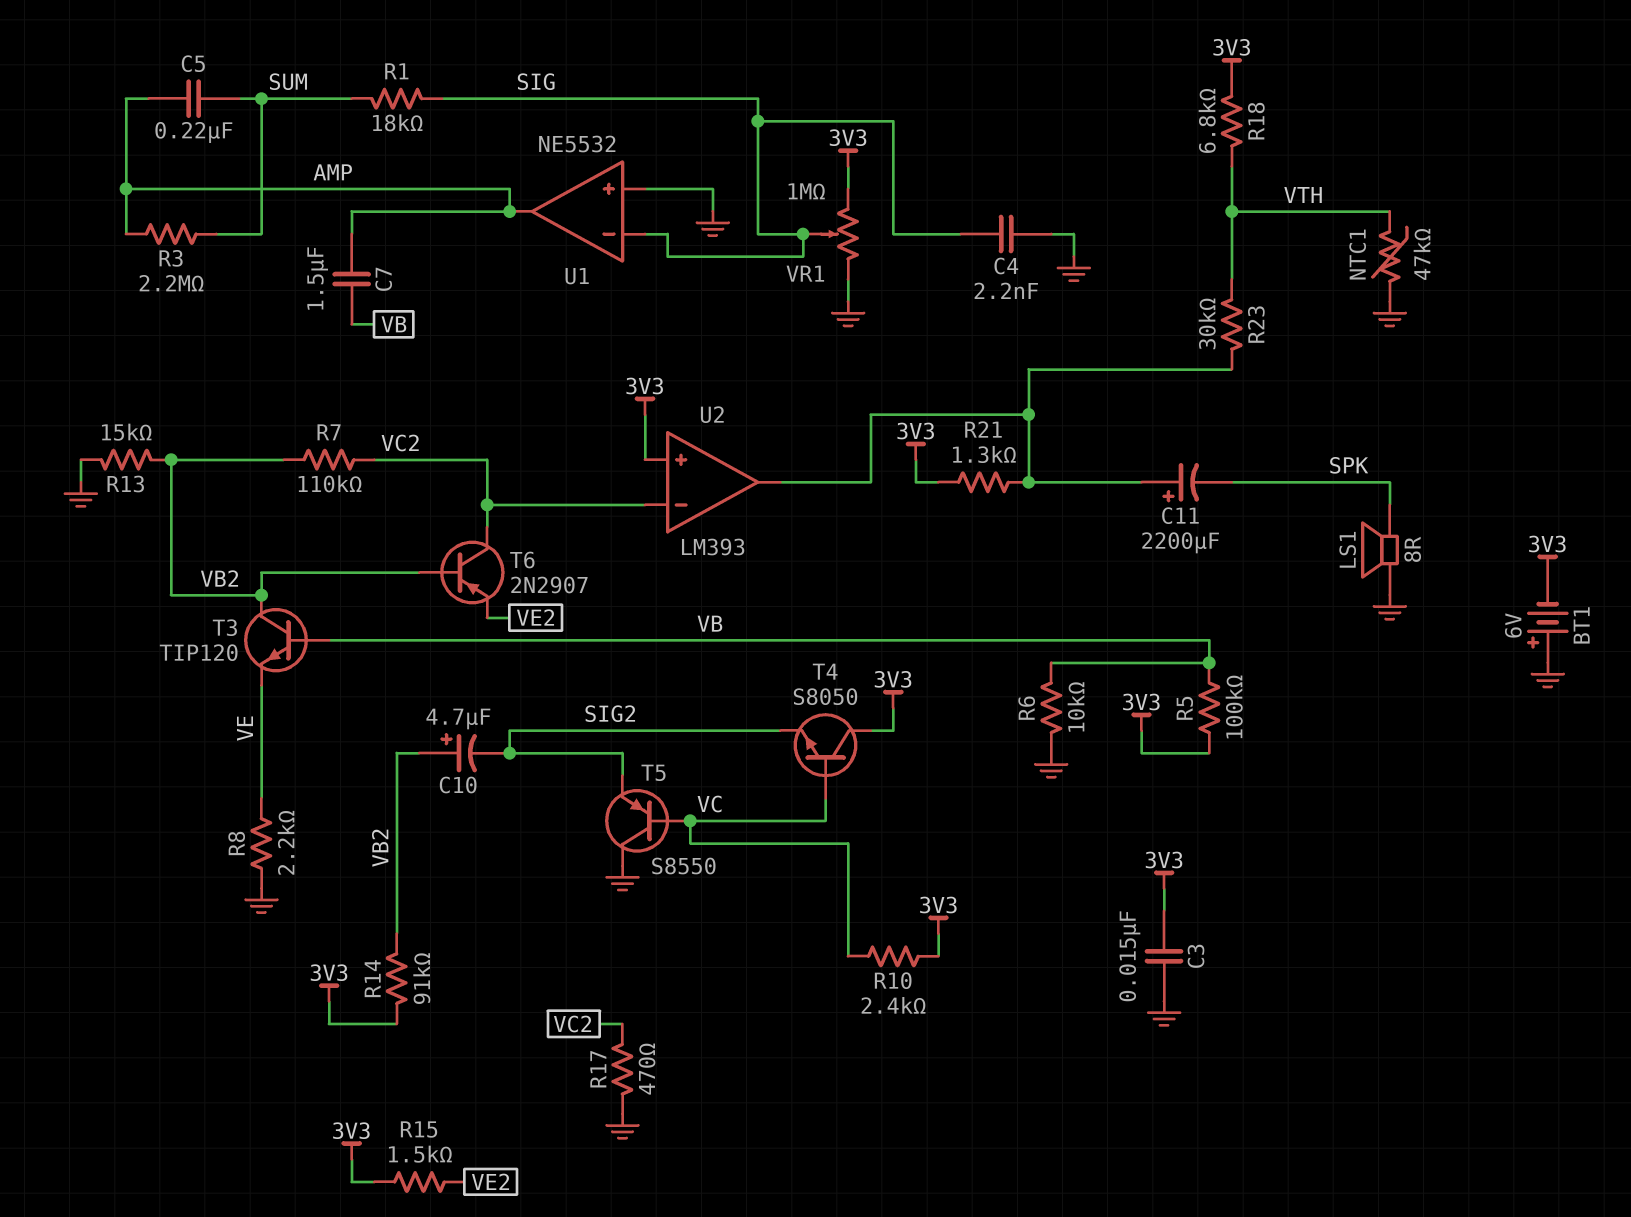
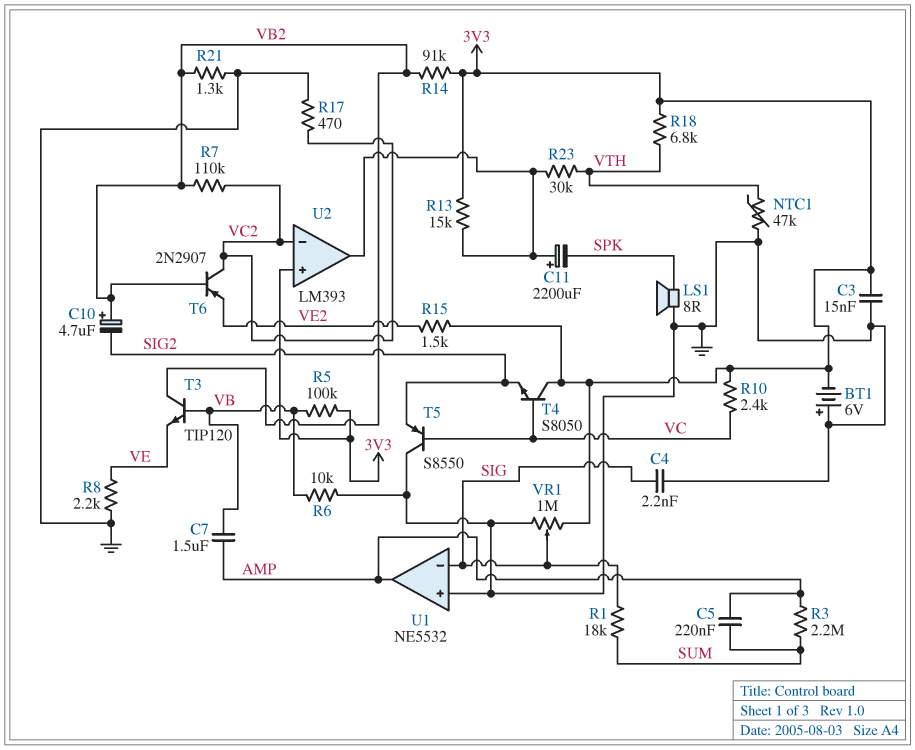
R13: 15k (GND, VB2) -> 15k (3V3, U2/out)
R21: 1.3k (3V3, U2/out) -> 1.3k (GND, VB2)

